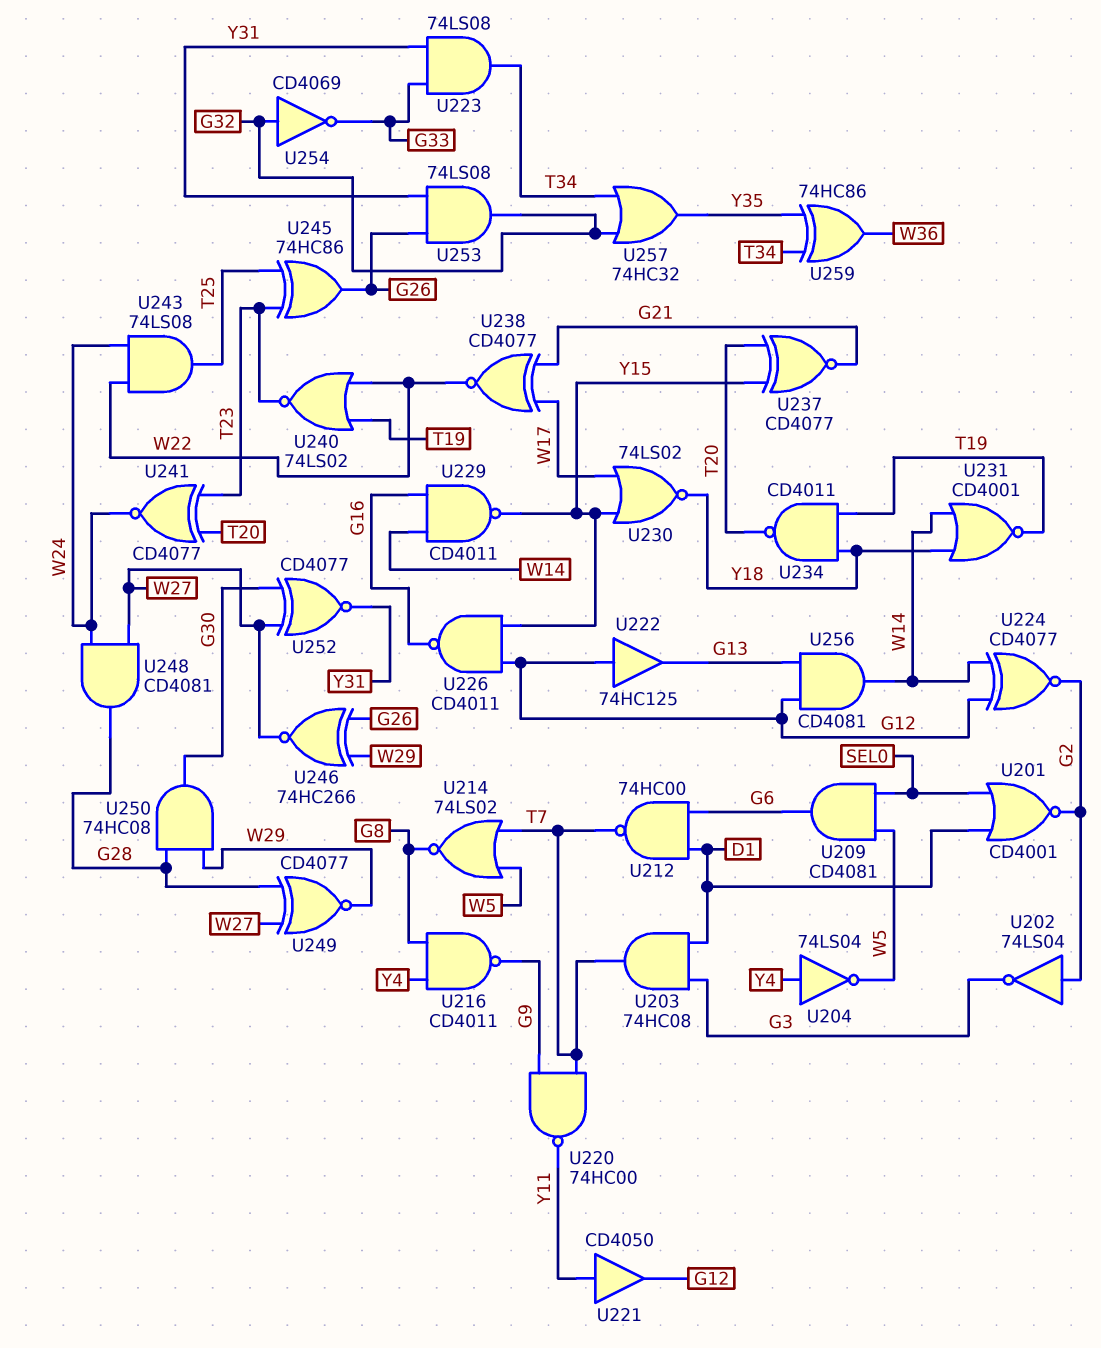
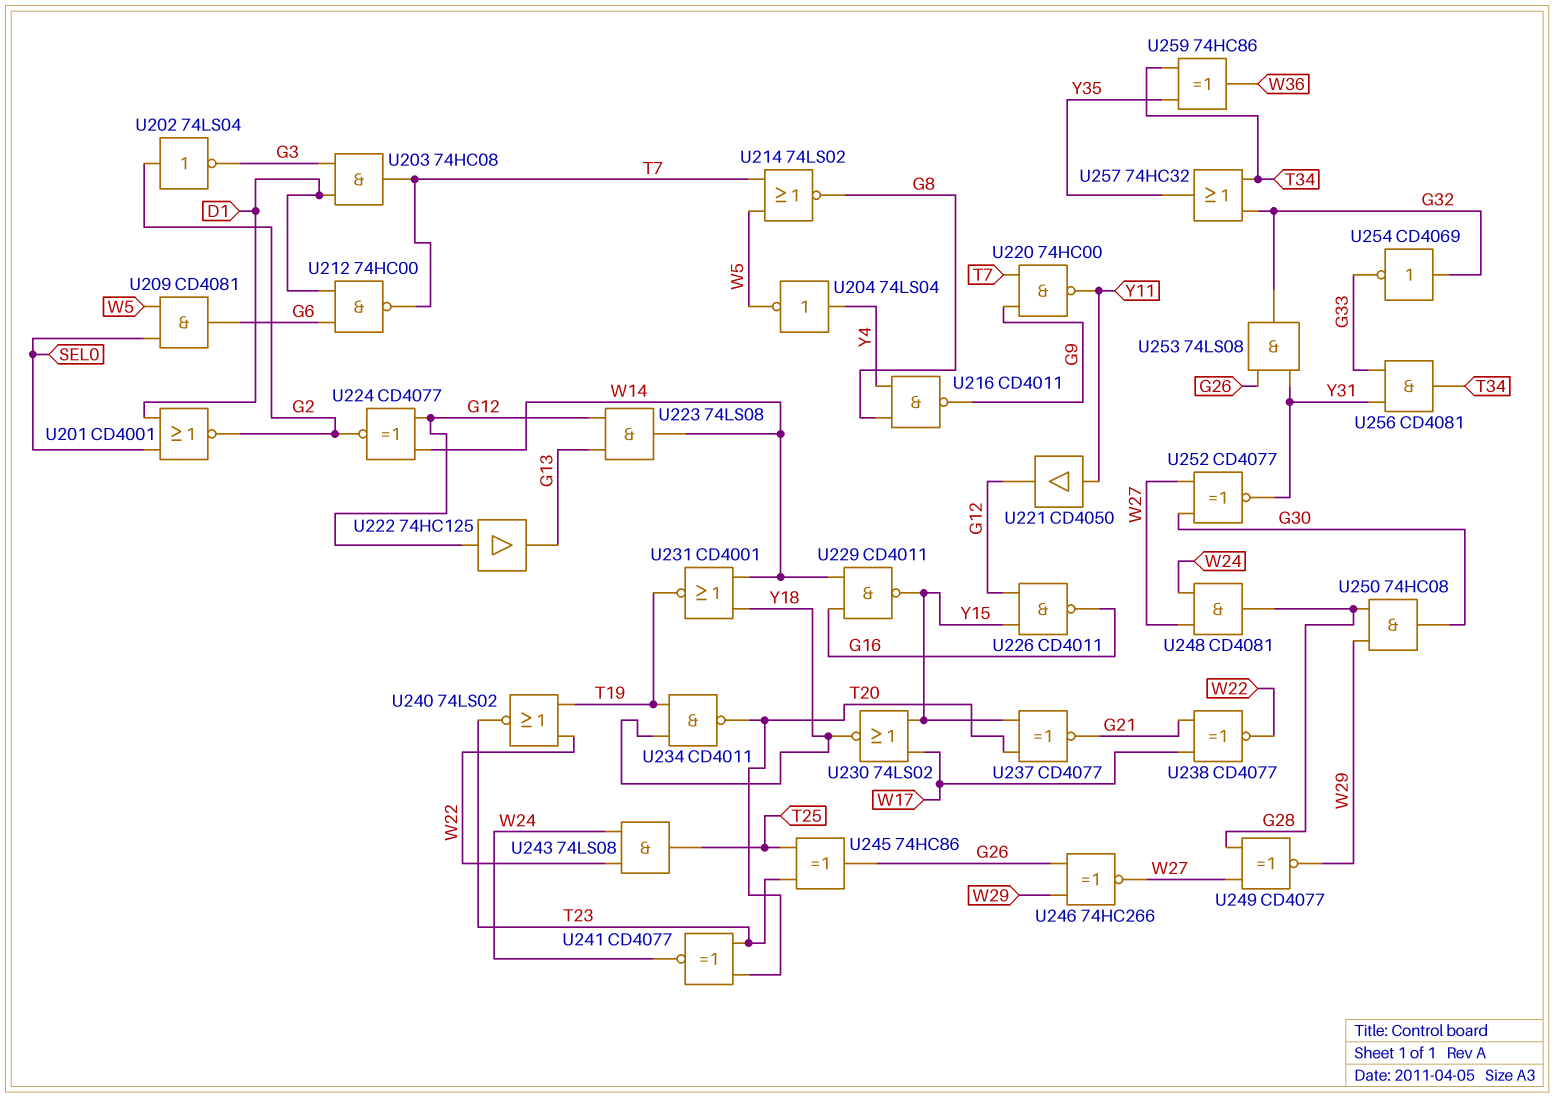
U223: AND 74LS08 (in G33, in Y31, out T34) -> AND 74LS08 (in G12, in G13, out W14)
U256: AND CD4081 (in G12, in G13, out W14) -> AND CD4081 (in G33, in Y31, out T34)

